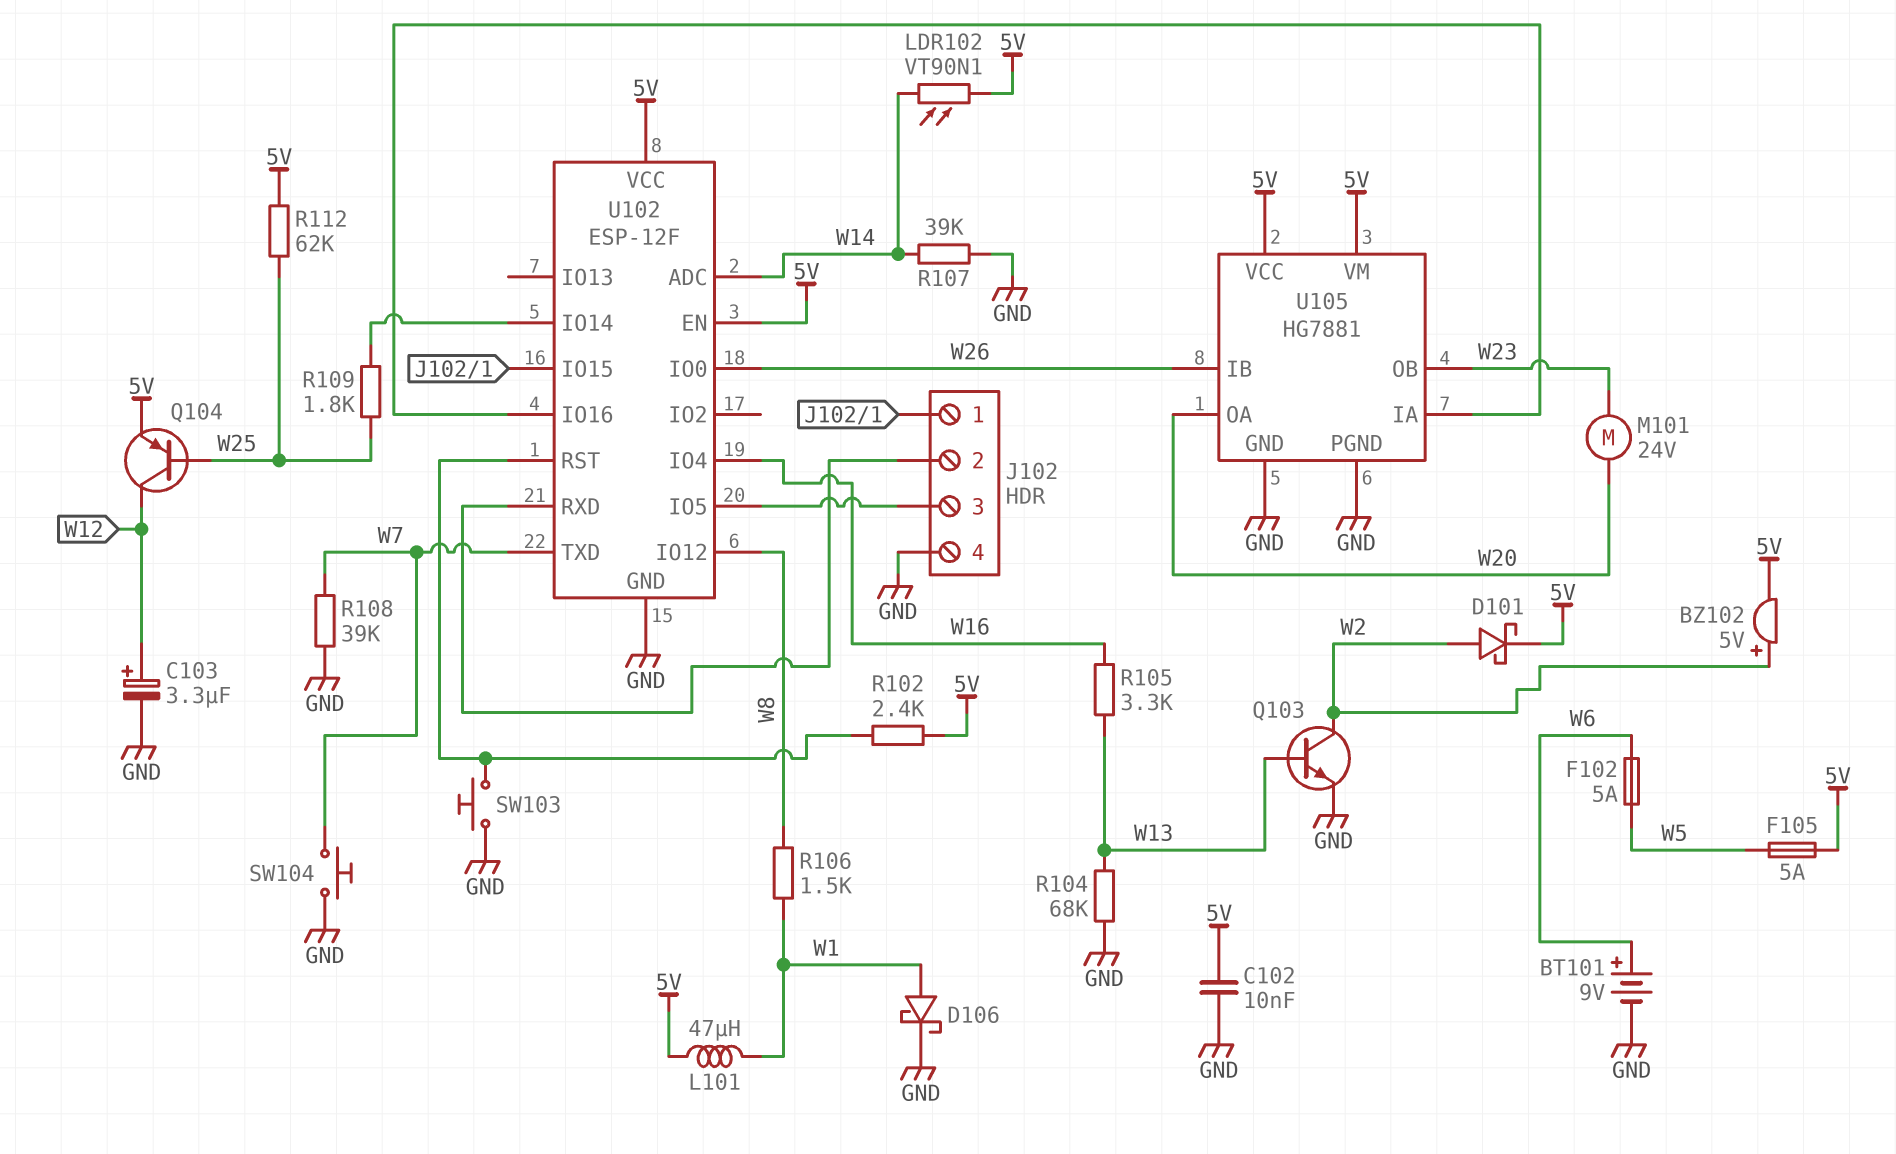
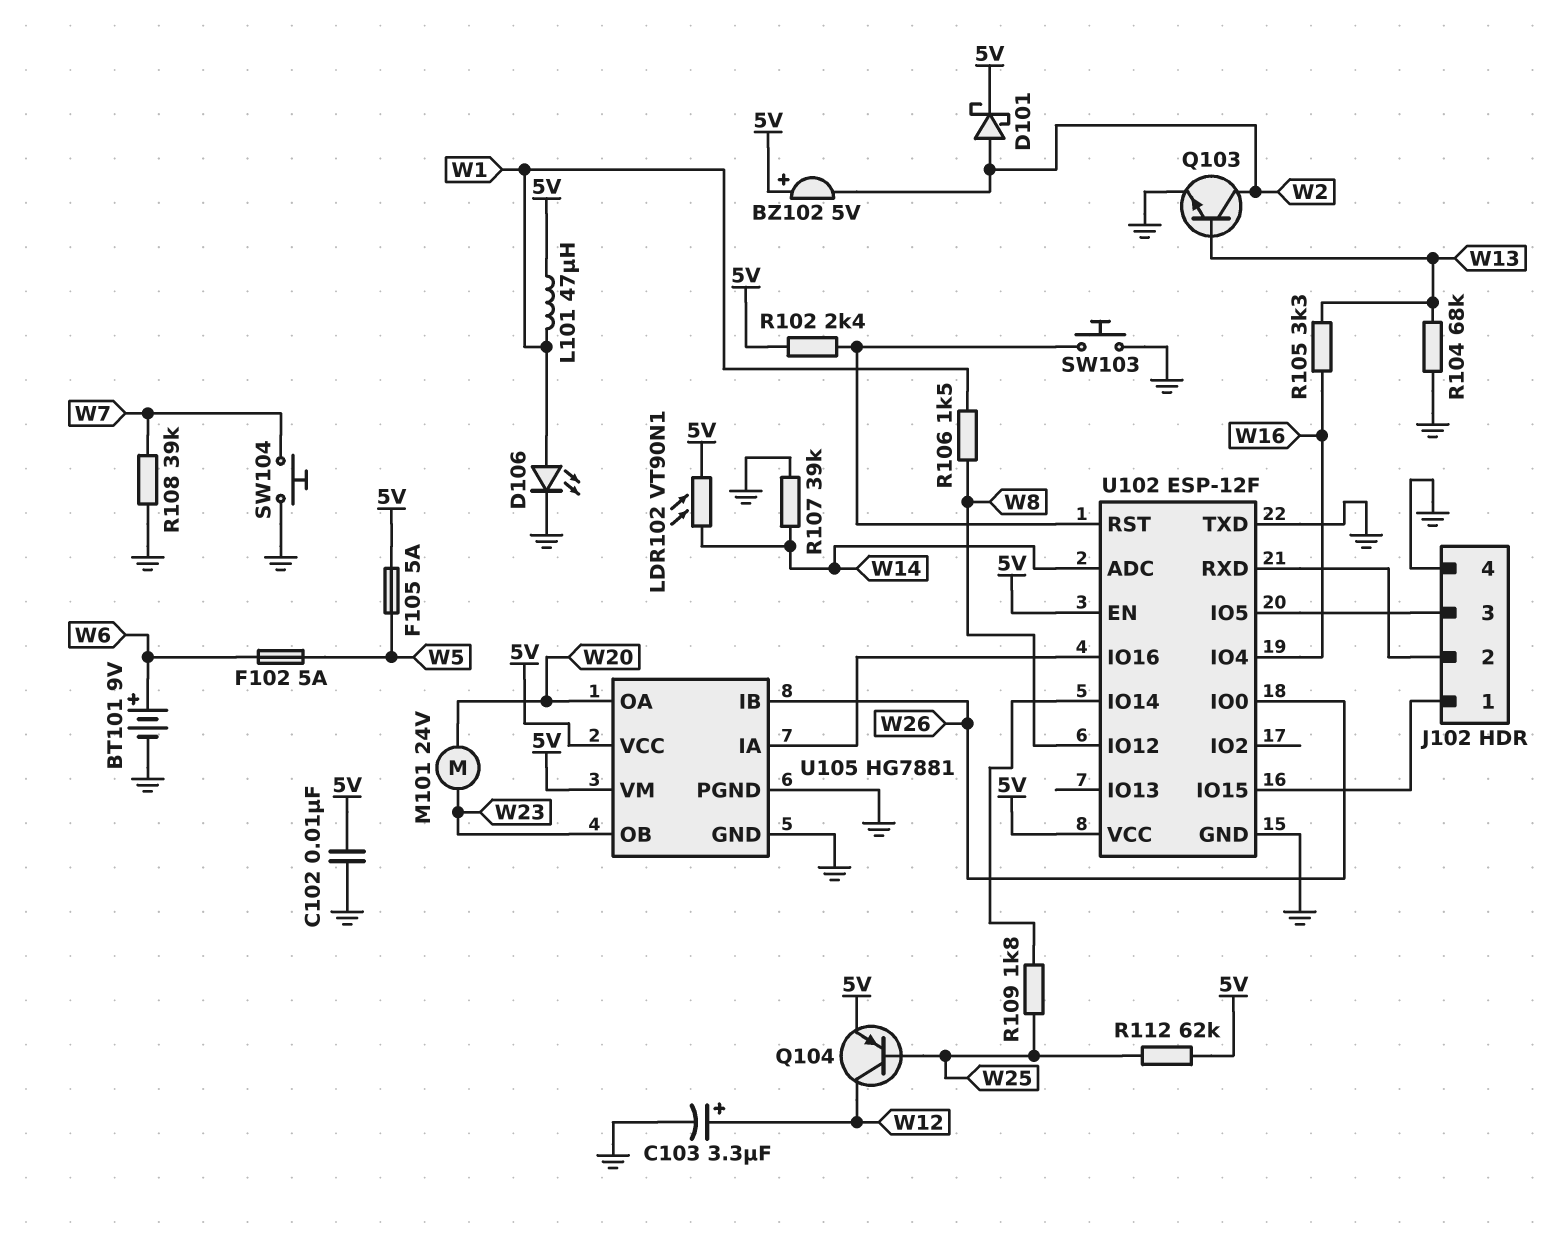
BZ102: buzzer 5V (plus W2, minus 5V) -> buzzer 5V (plus 5V, minus W2)
D106: schottky (A W1, K GND) -> LED (A W1, K GND)
U102 pin TXD: W7 -> GND

